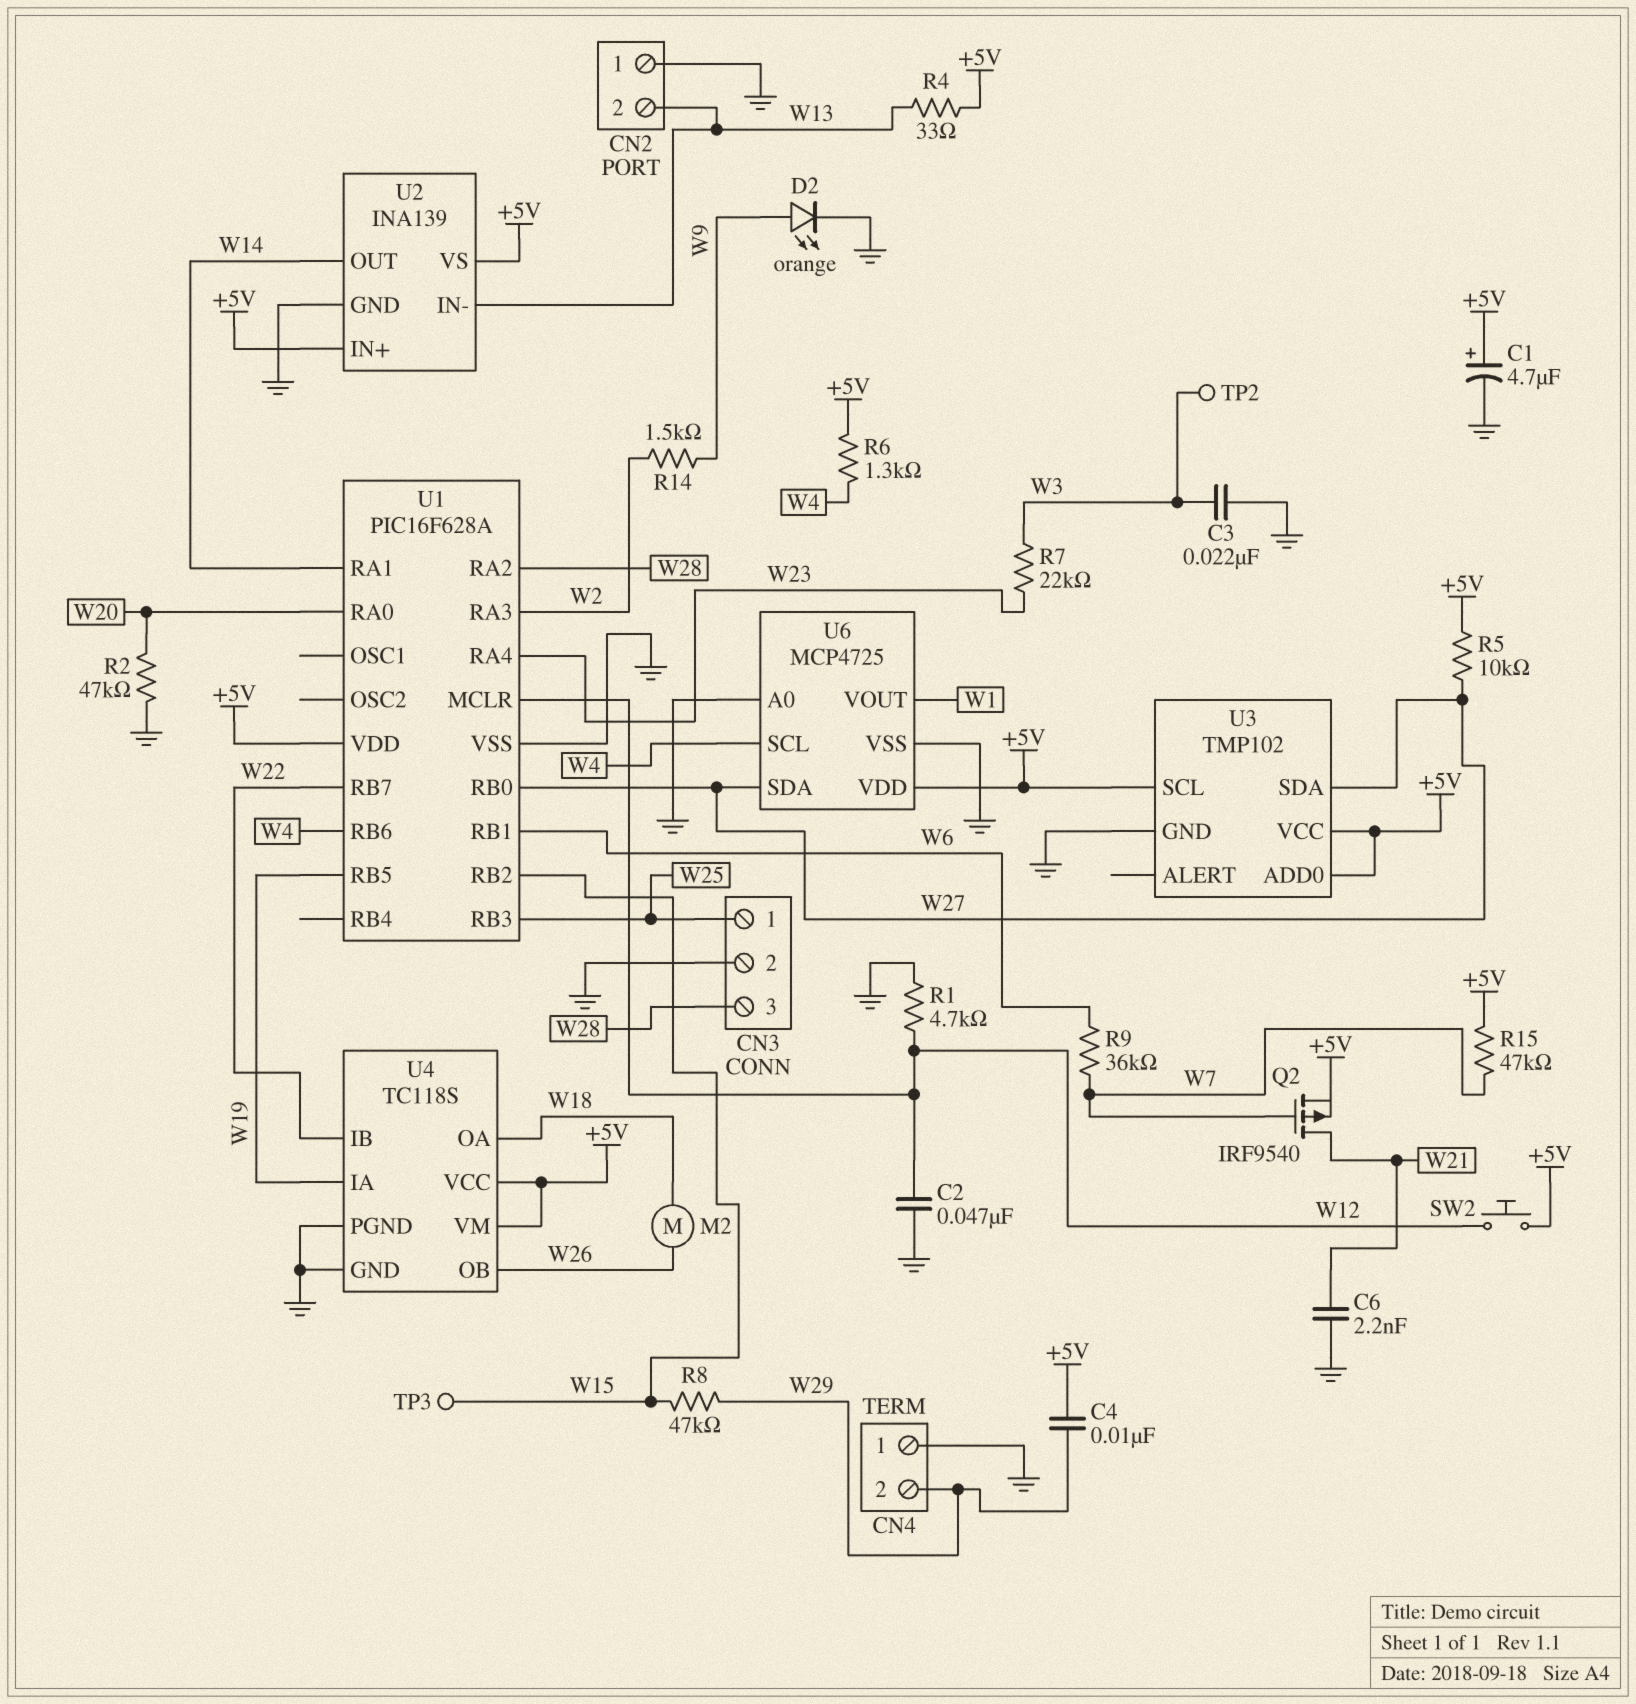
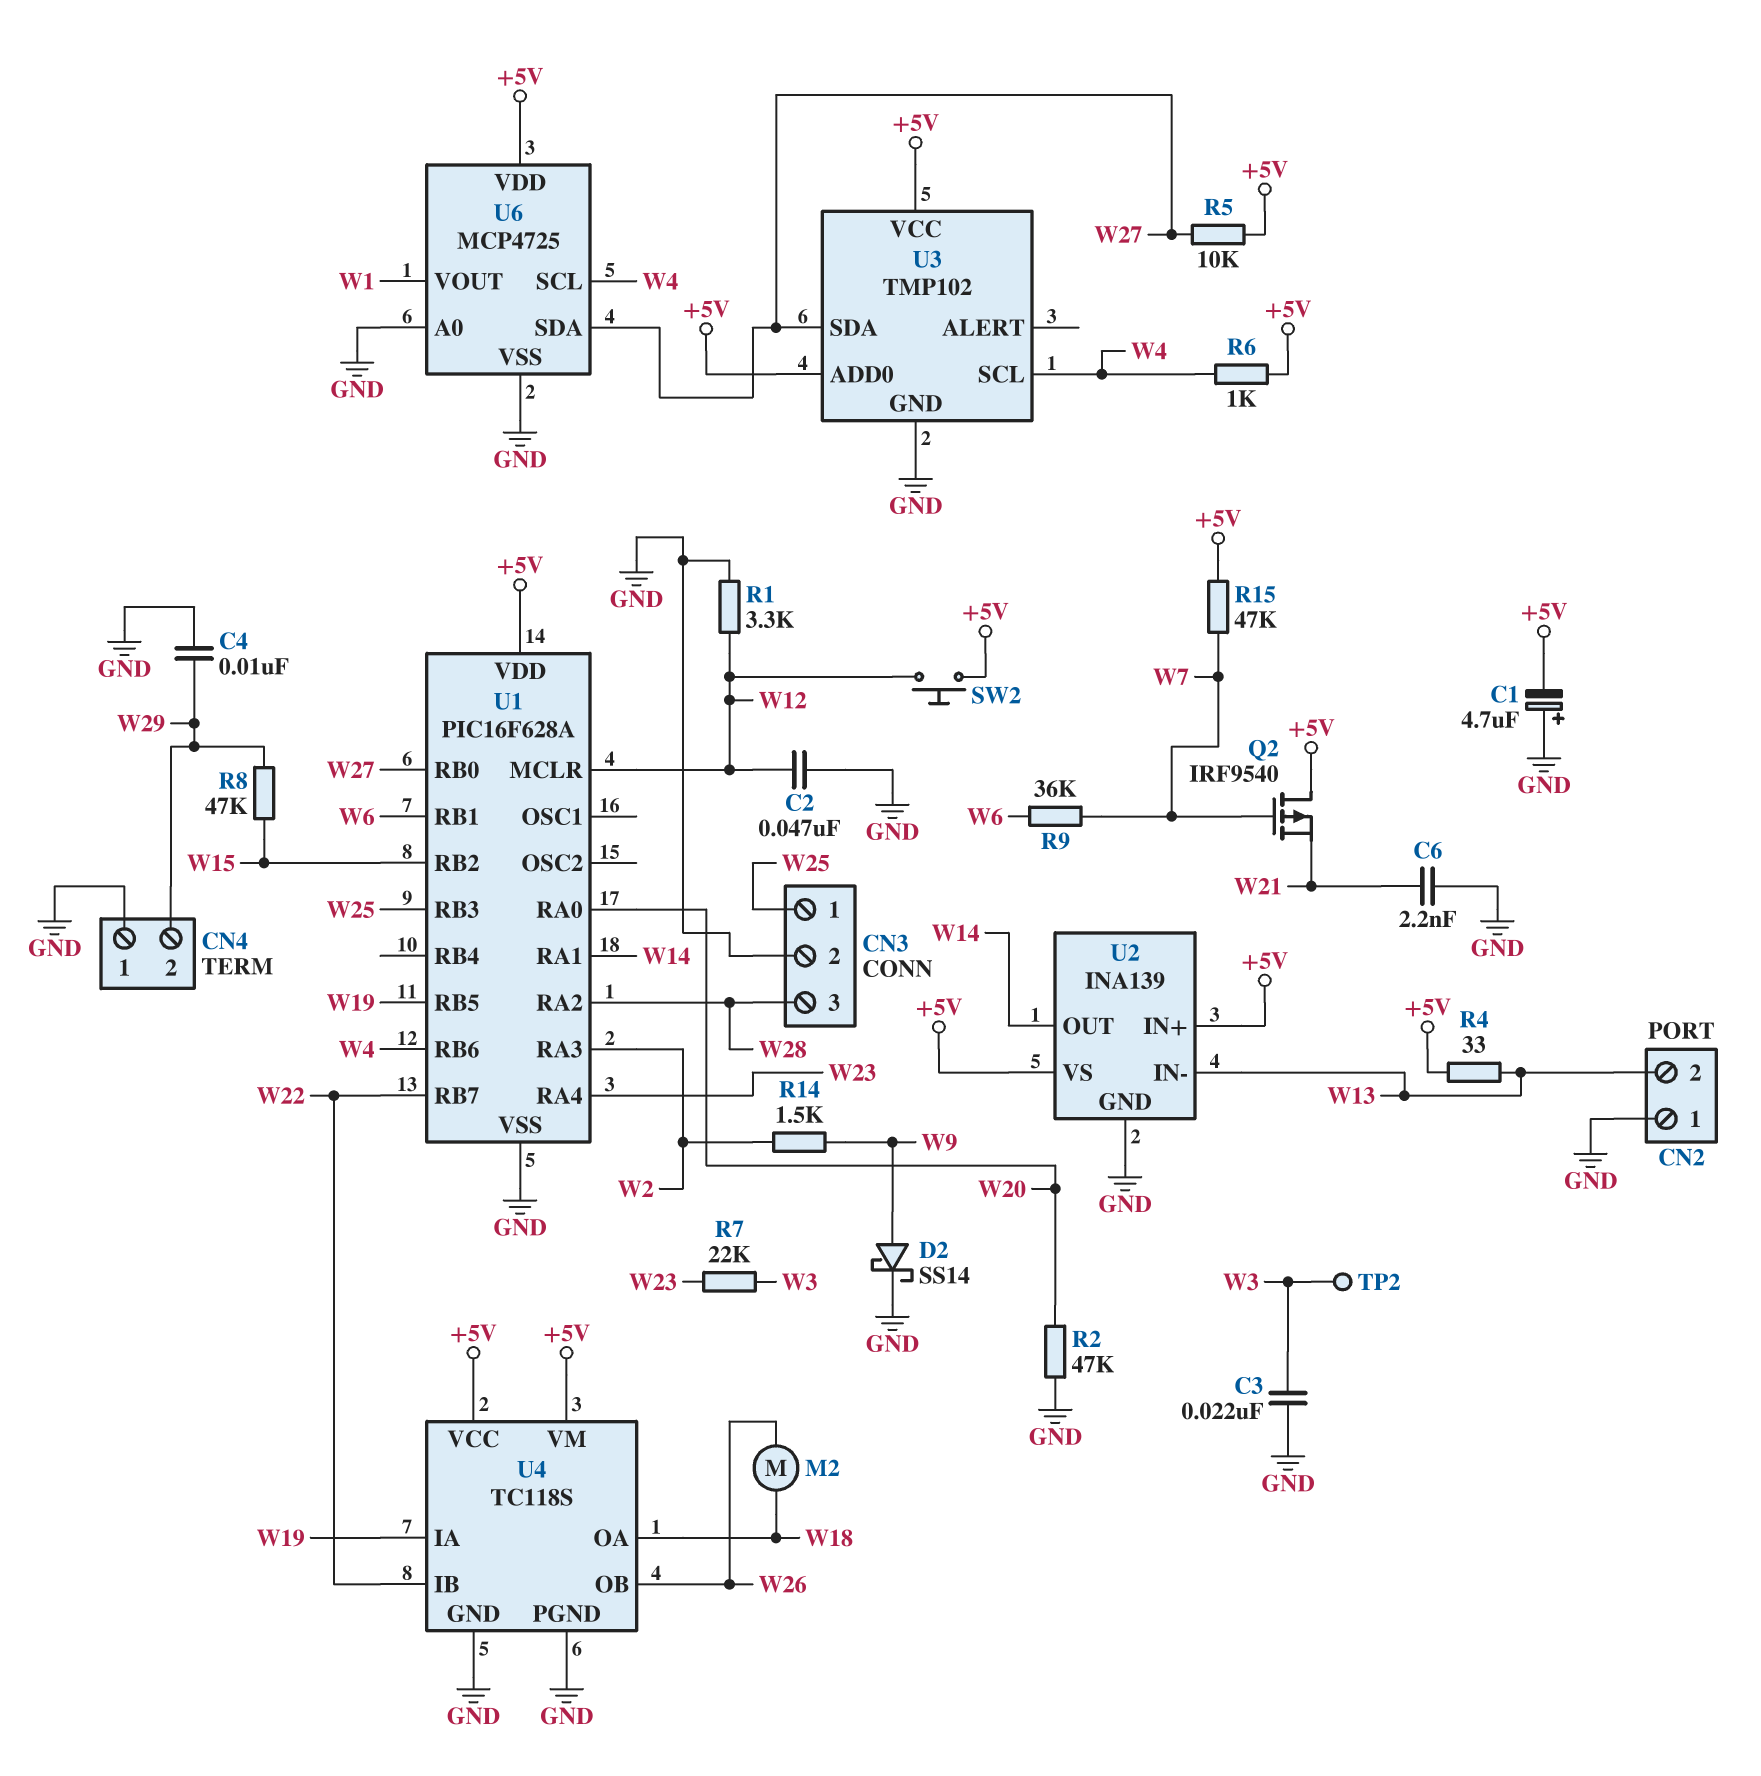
C1: 4.7uF (plus +5V, minus GND) -> 4.7uF (plus GND, minus +5V)
C4: 10nF (+5V, W29) -> 10nF (GND, W29)
D2: LED orange (A W9, K GND) -> schottky SS14 (A W9, K GND)
Q2: PMOS IRF9540 (G W7, D W21, S +5V) -> PMOS IRF9540 (G W7, D +5V, S W21)
R1: 4.7k (GND, W12) -> 3.3k (GND, W12)
R6: 1.3k (+5V, W4) -> 1k (+5V, W4)
TP3: test point (W15) -> none
U3 pin SCL: +5V -> W4

